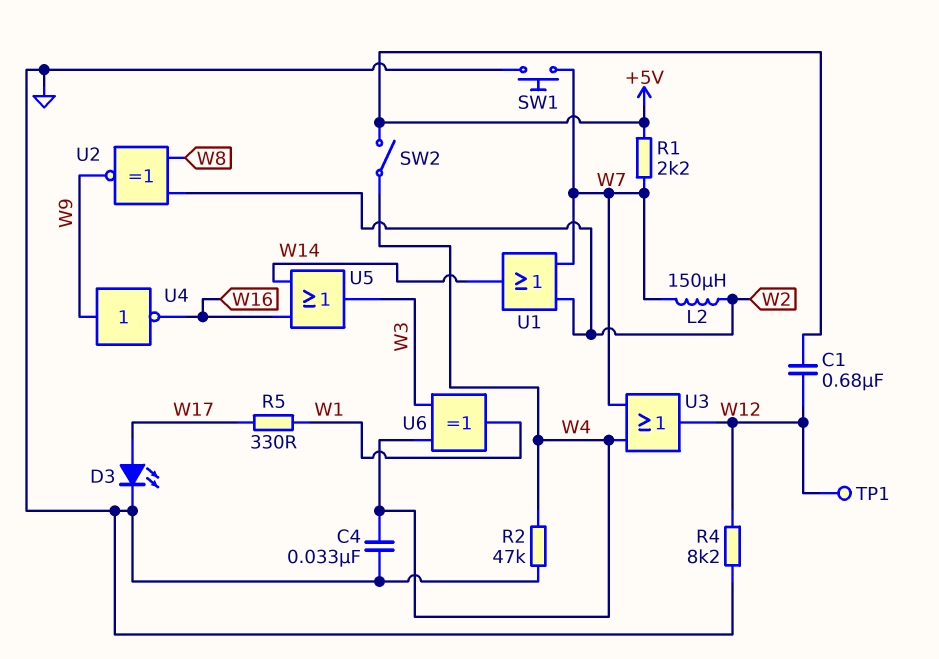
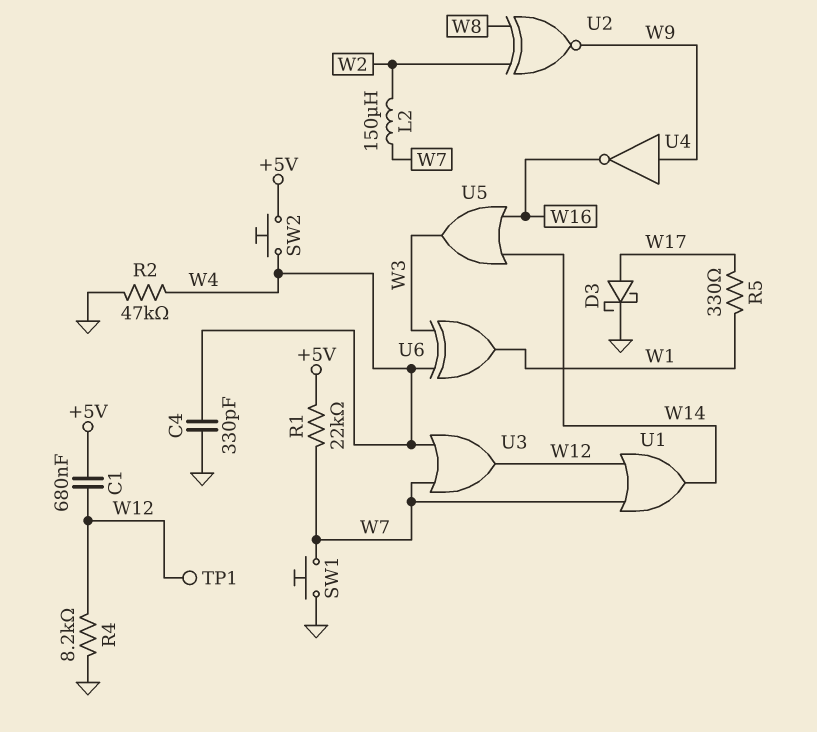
C4: 33nF (GND, W4) -> 330pF (GND, W4)
D3: LED (A W17, K GND) -> schottky (A W17, K GND)
R1: 2.2k (+5V, W7) -> 22k (+5V, W7)
SW2: switch (+5V, W4) -> button (+5V, W4)
U1: OR (in W2, in W7, out W14) -> OR (in W7, in W12, out W14)

